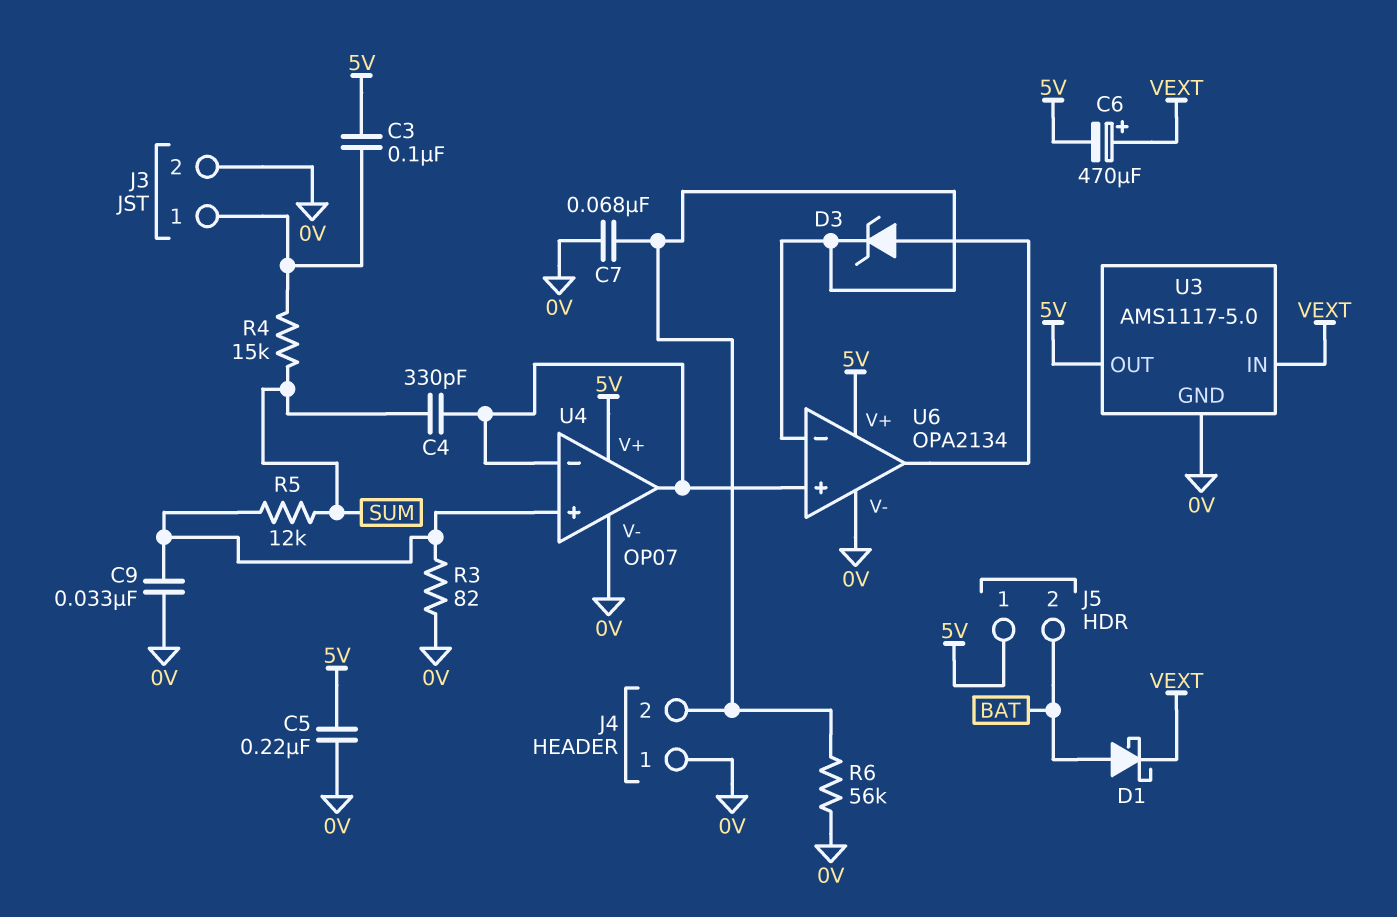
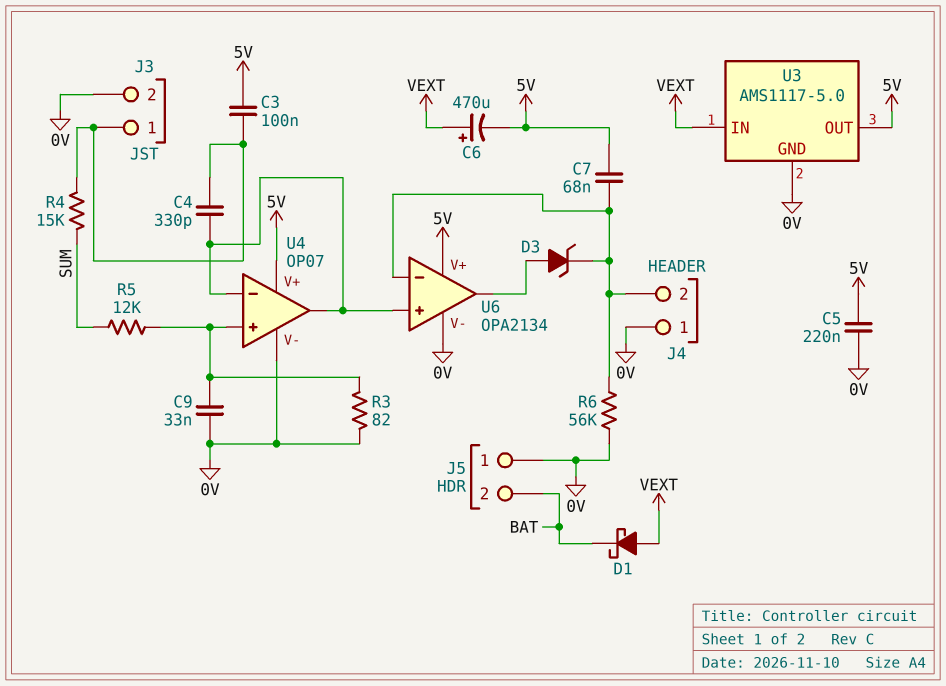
C4: 330pF (SUM, U4/in-) -> 330pF (J3/1, U4/in-)
C7: 68nF (0V, J4/2) -> 68nF (5V, J4/2)
D1: schottky (A BAT, K VEXT) -> schottky (A VEXT, K BAT)
J5 pin 1: 5V -> 0V

